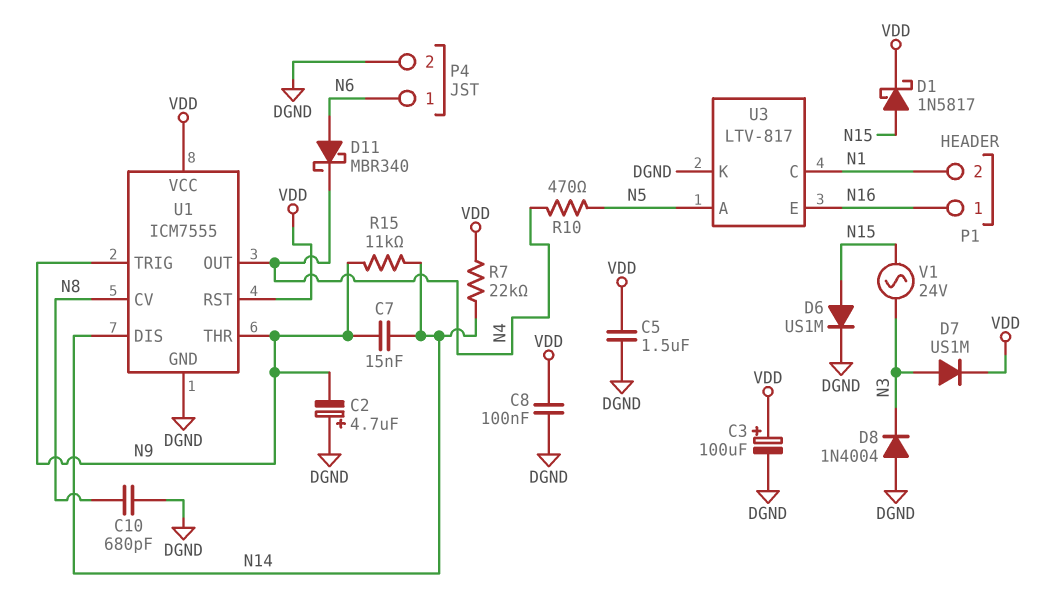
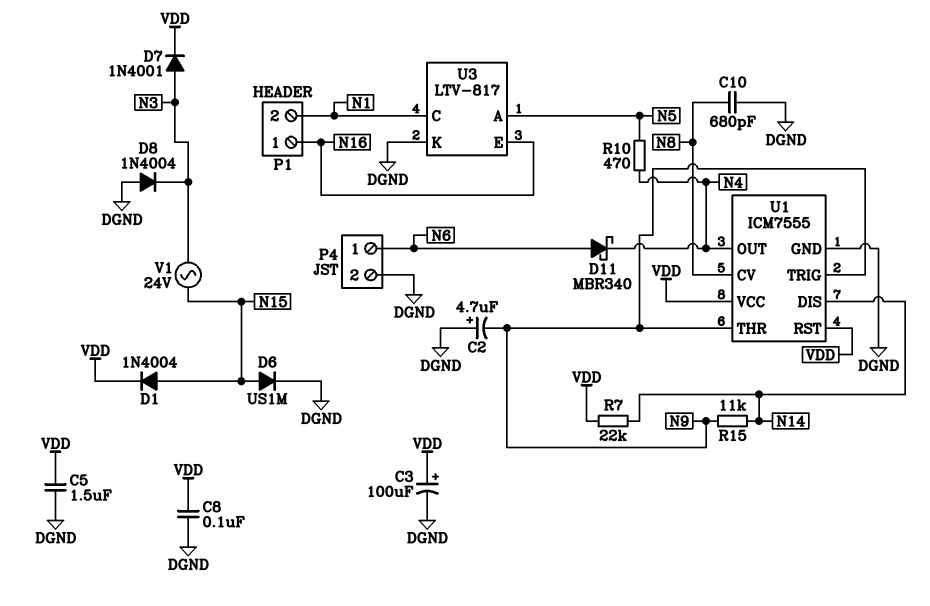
C7: 15nF (N9, N14) -> none
D1: schottky 1N5817 (A N15, K VDD) -> diode 1N4004 (A N15, K VDD)
D7: diode US1M (A N3, K VDD) -> diode 1N4001 (A N3, K VDD)

